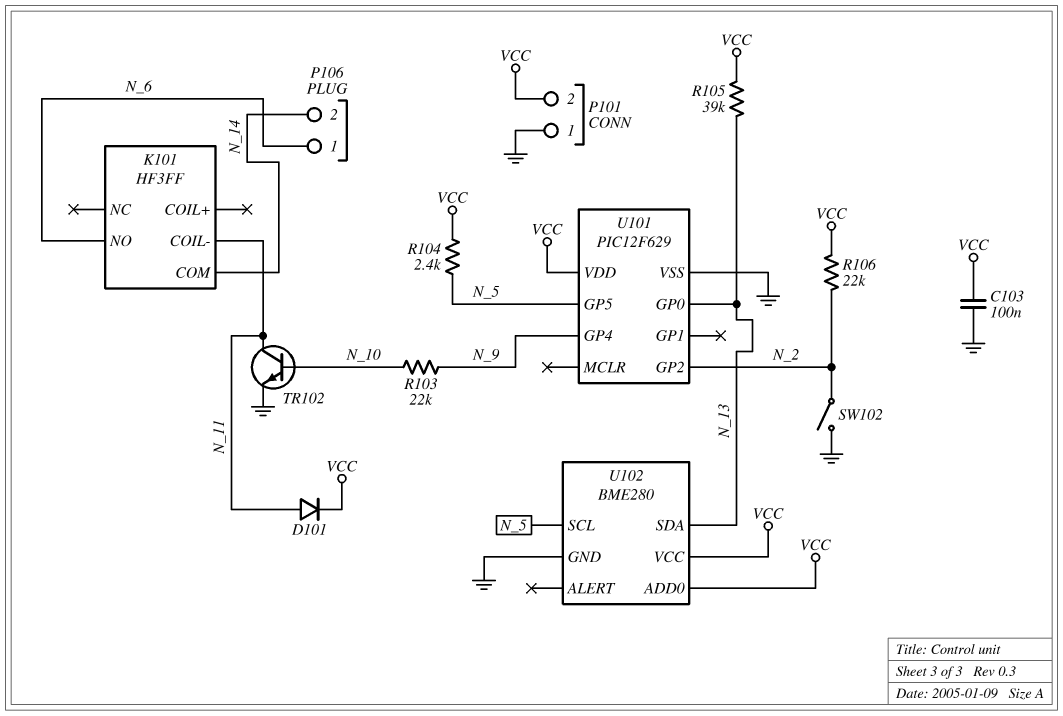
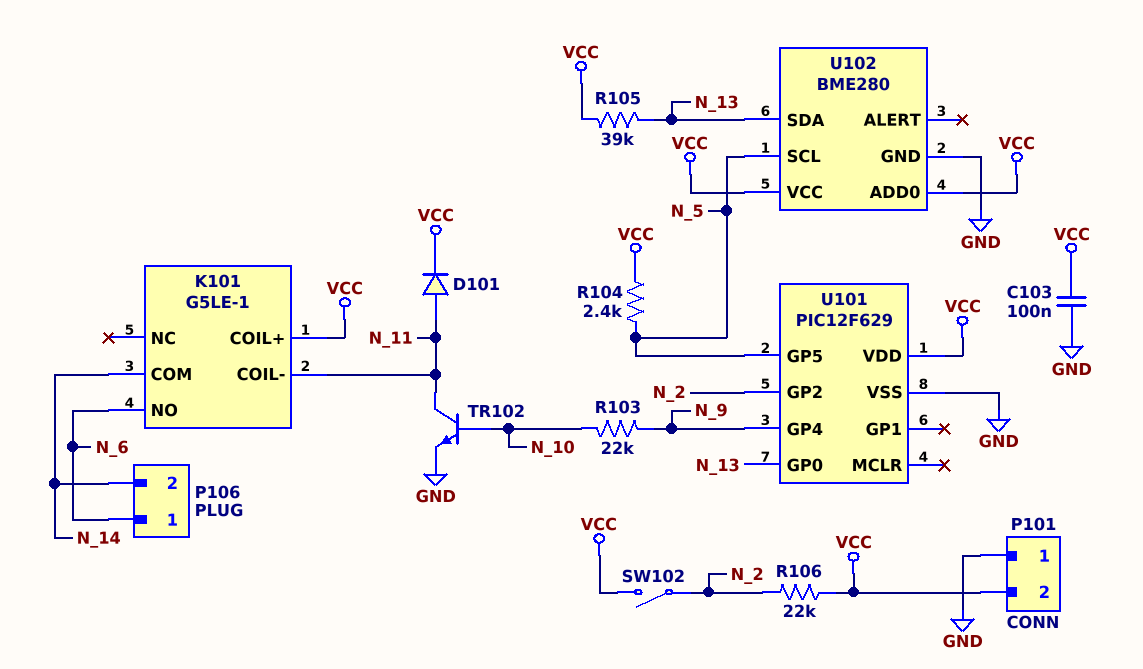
K101: HF3FF -> G5LE-1
K101 pin COIL+: none -> VCC
SW102: switch (GND, N_2) -> switch (N_2, VCC)

